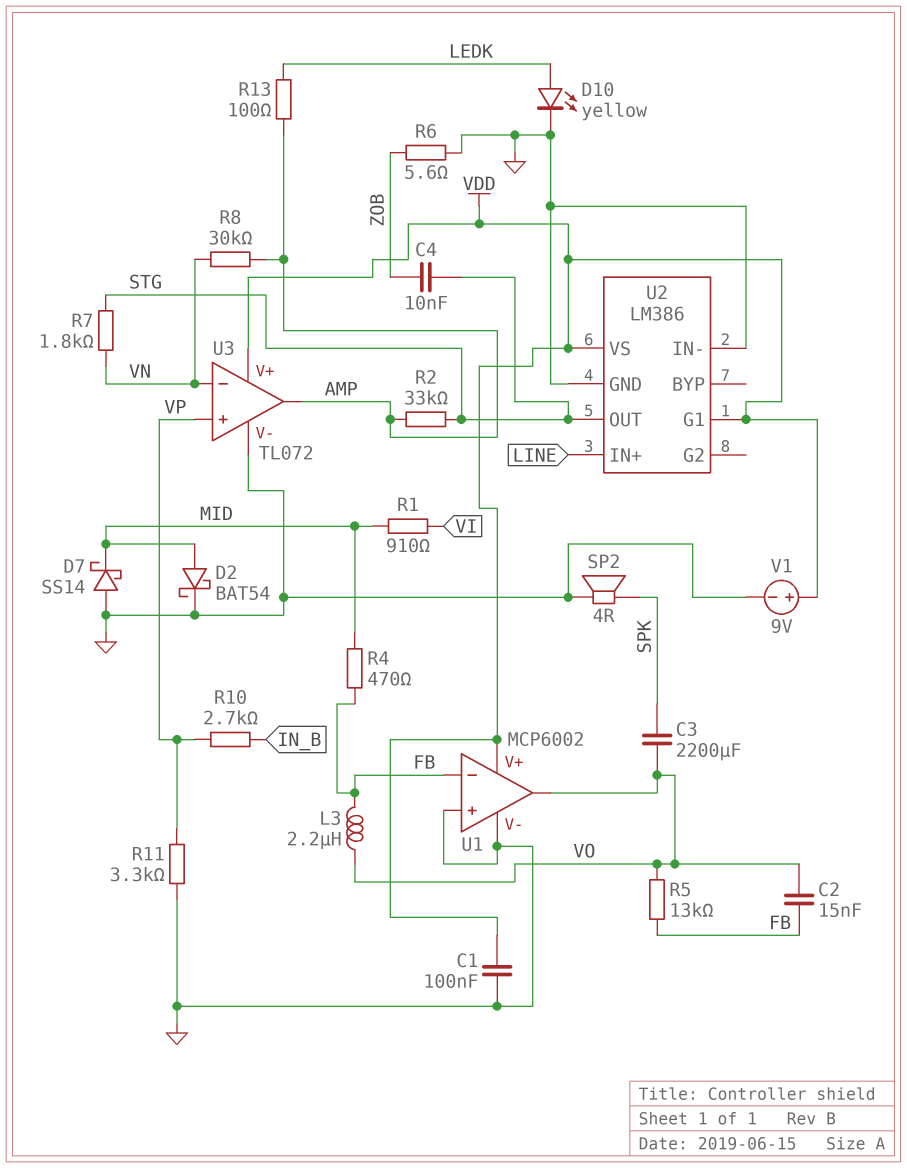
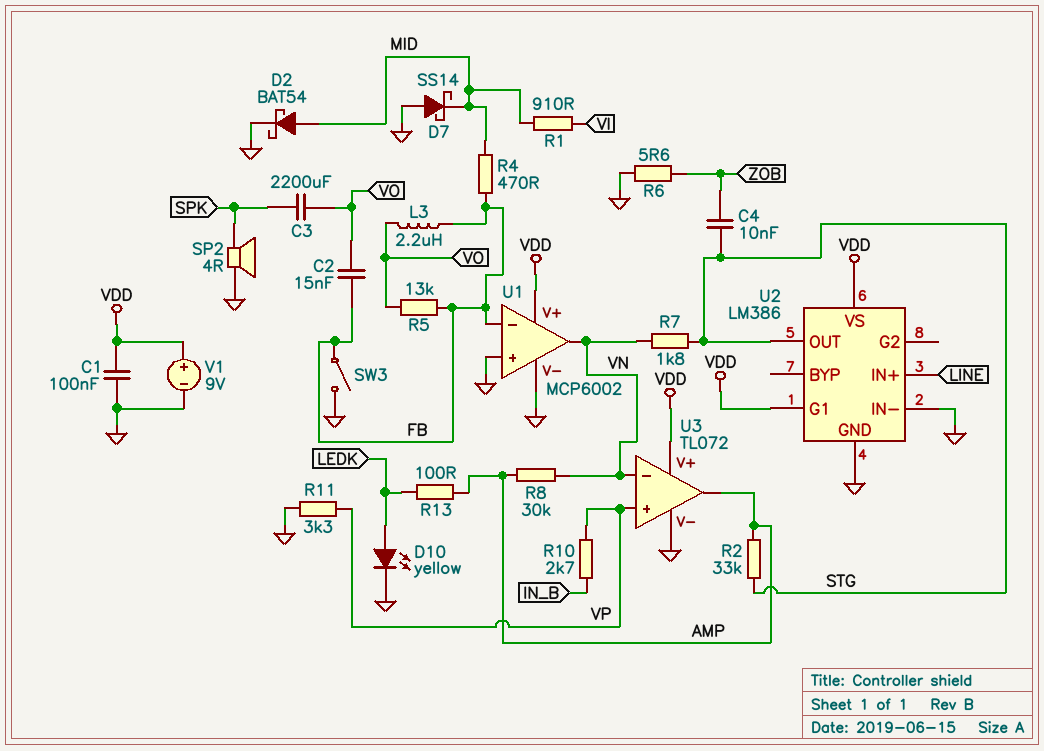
SW3: none -> switch (FB, GND)
U1 pin out: VO -> VN

